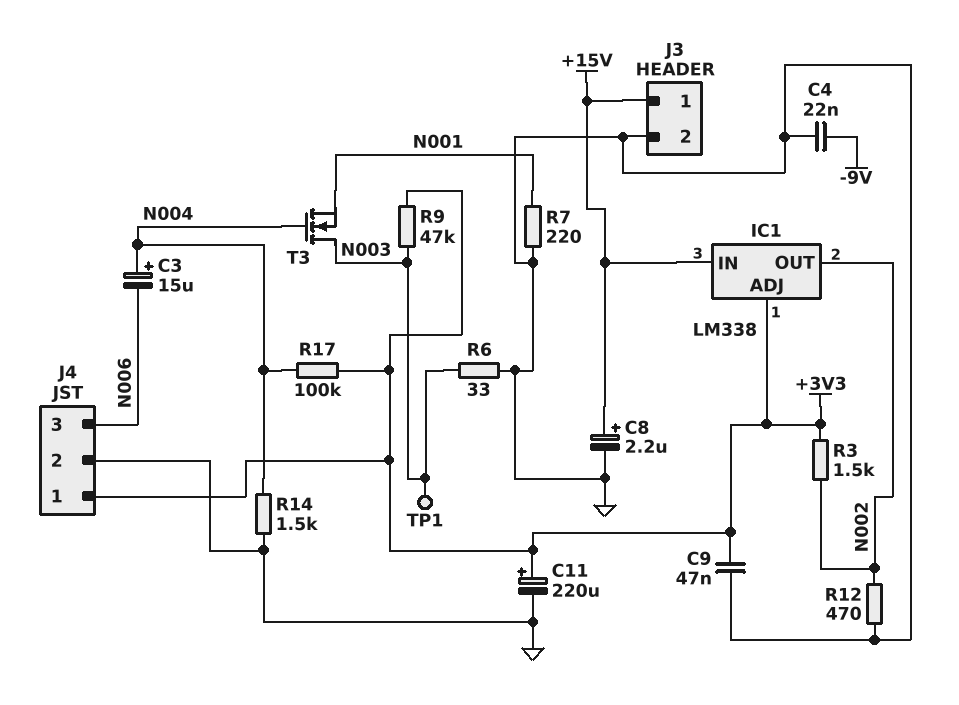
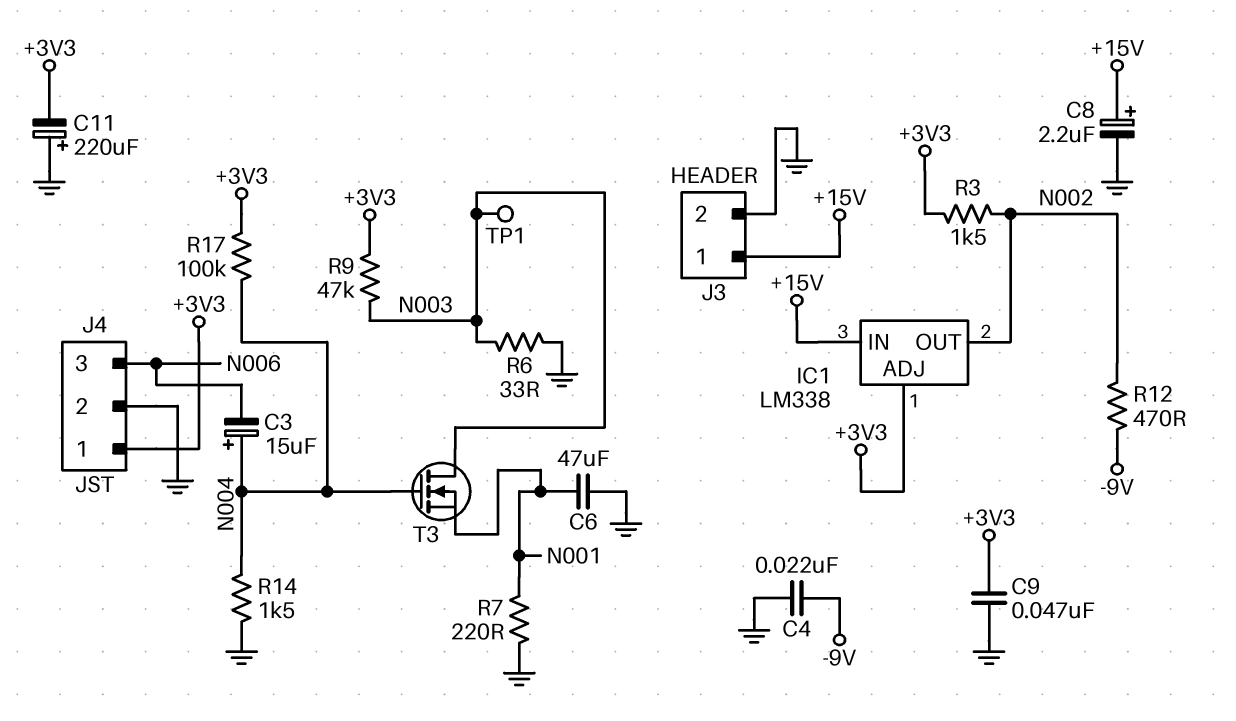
C6: none -> 47uF (GND, N001)
C11: 220uF (plus +3V3, minus GND) -> 220uF (plus GND, minus +3V3)
R12: 470 (GND, N002) -> 470 (-9V, N002)

